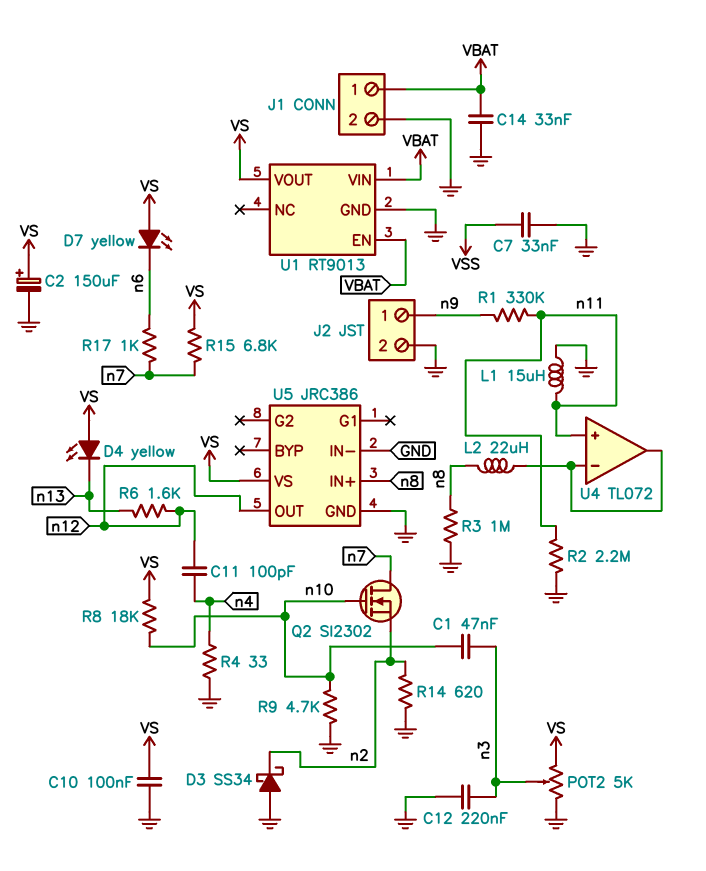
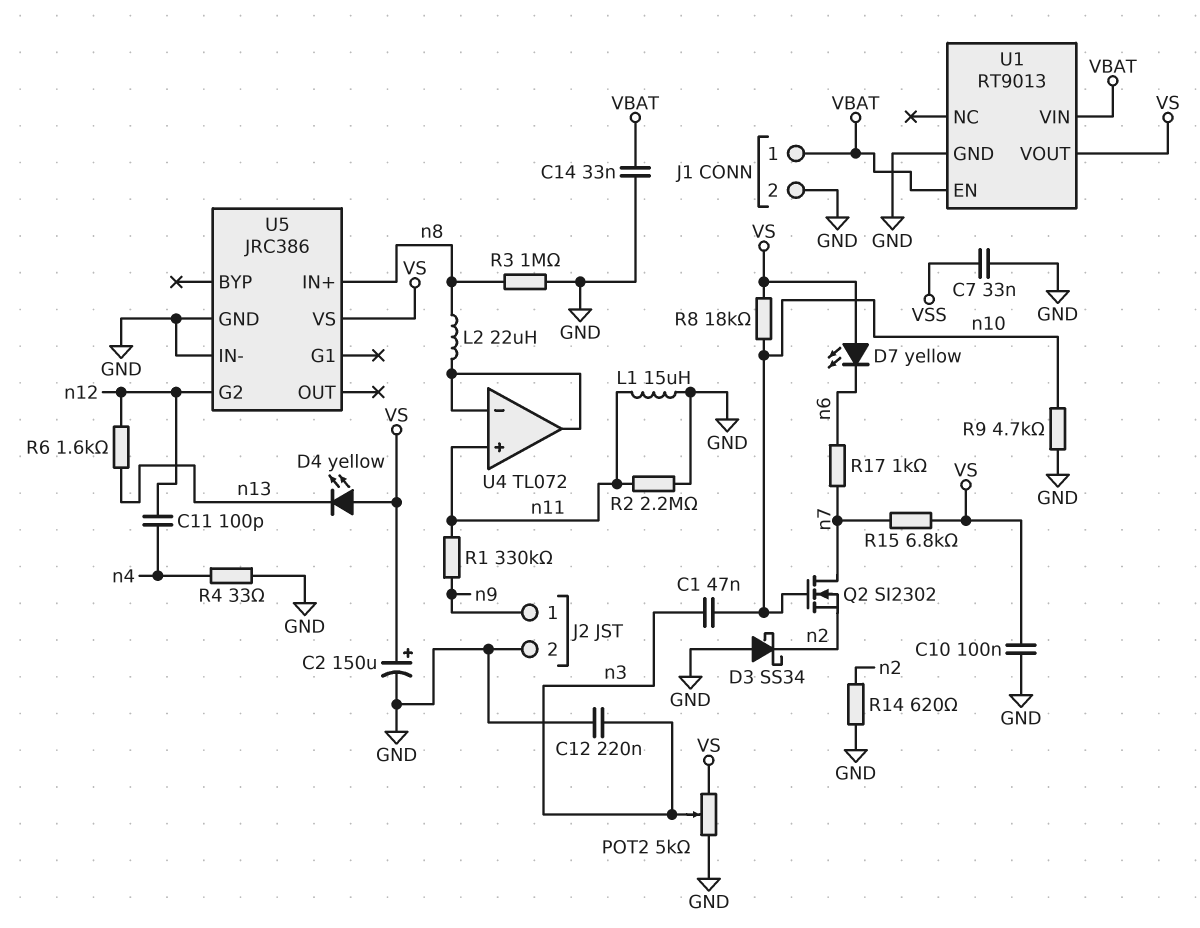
U5 pin G2: none -> n12
U5 pin OUT: n12 -> none

